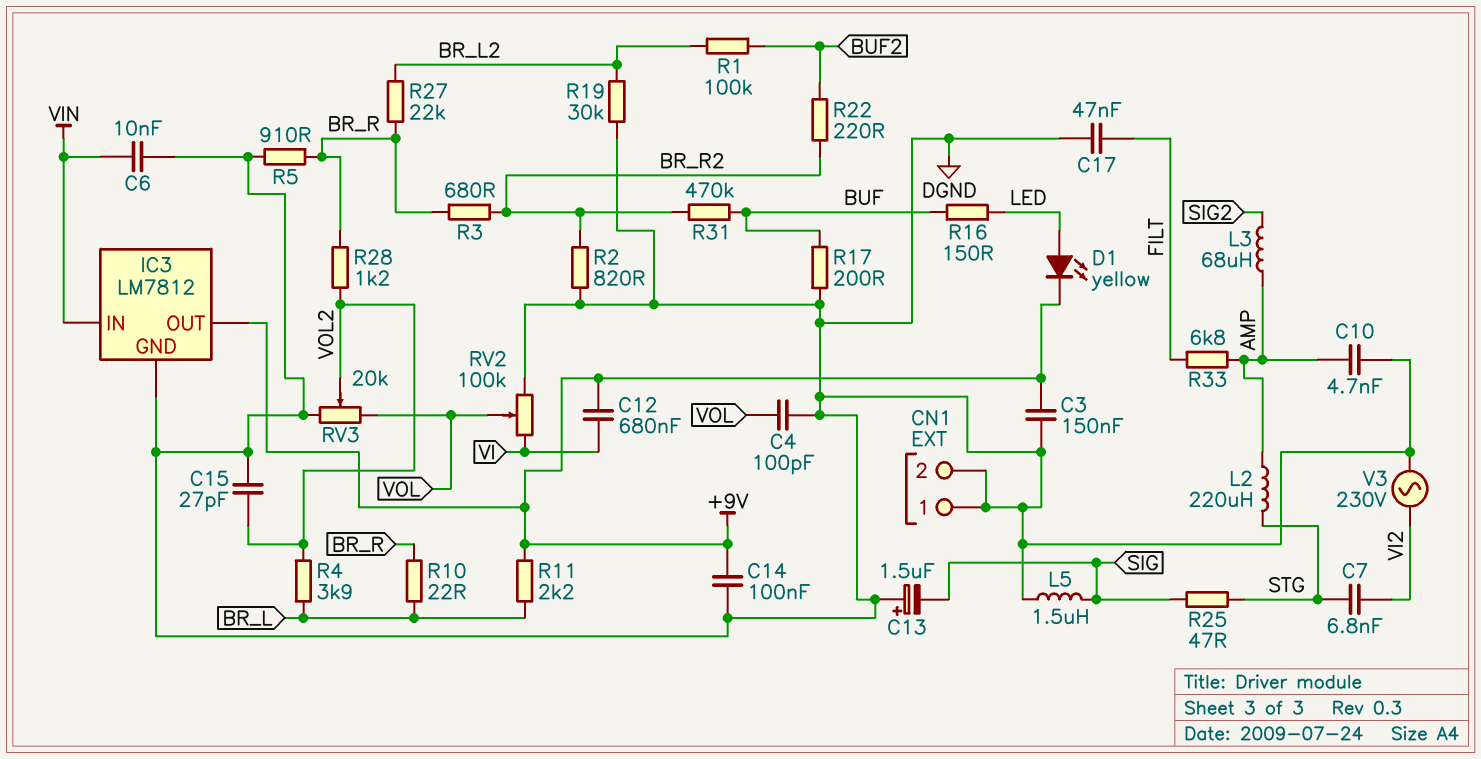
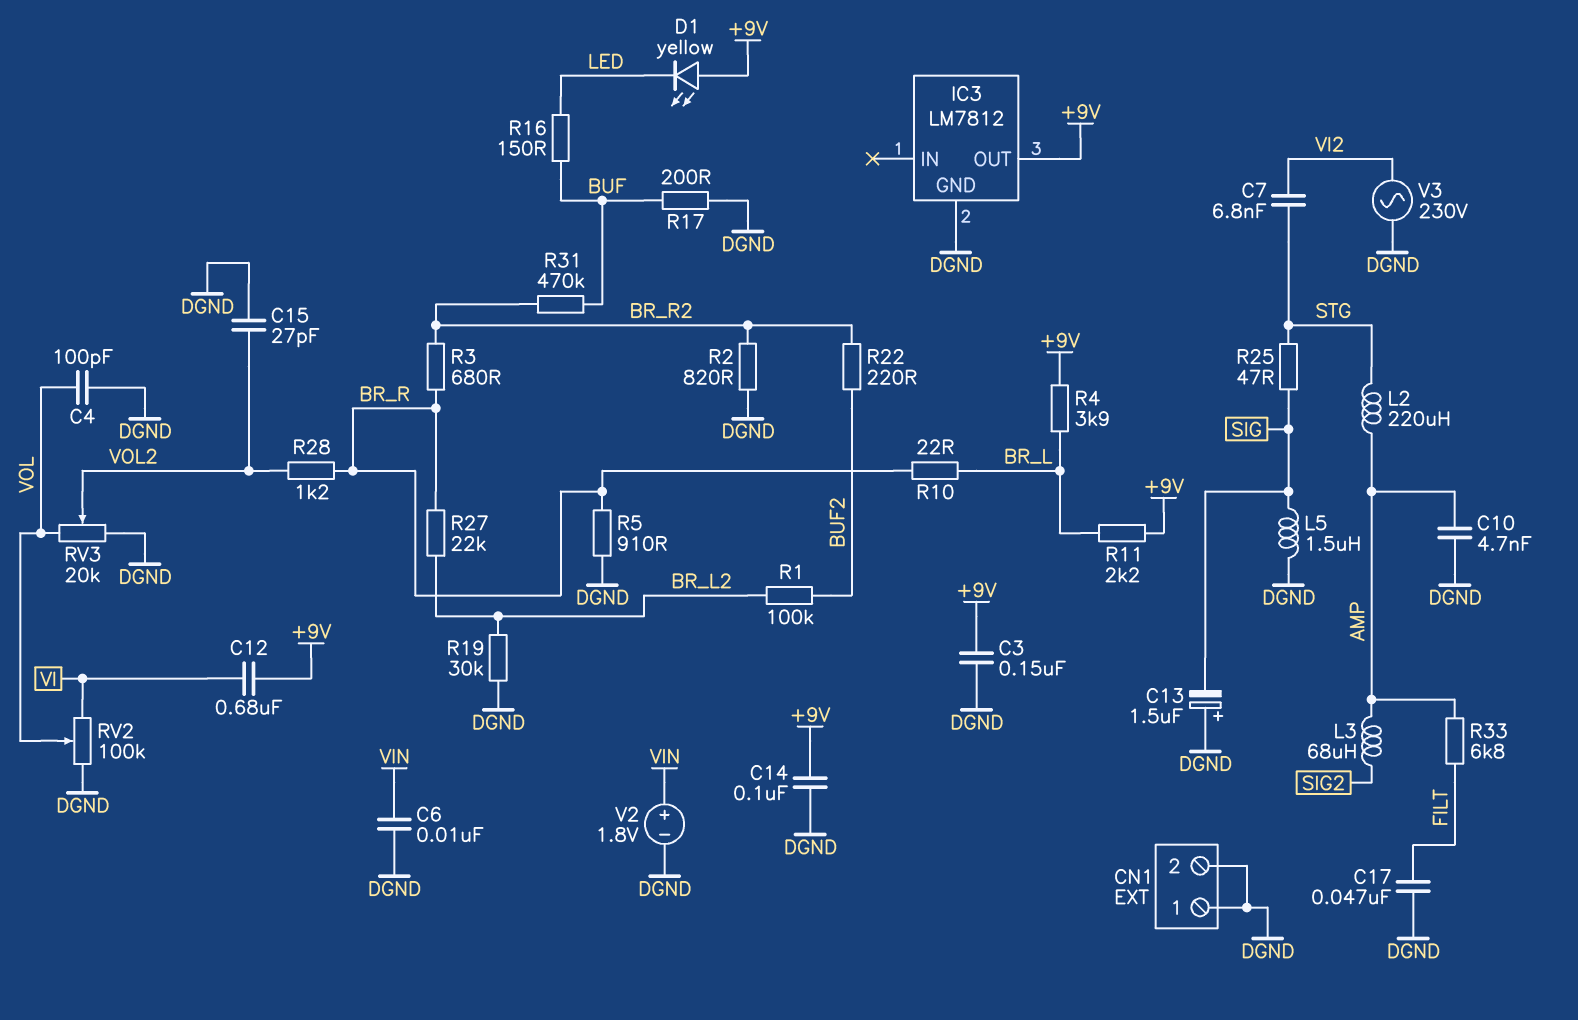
D1: LED yellow (A LED, K +9V) -> LED yellow (A +9V, K LED)
IC3 pin IN: VIN -> none
R4: 3.9k (BR_L, VOL2) -> 3.9k (+9V, BR_L)
V2: none -> 1.8V (plus VIN, minus DGND)

